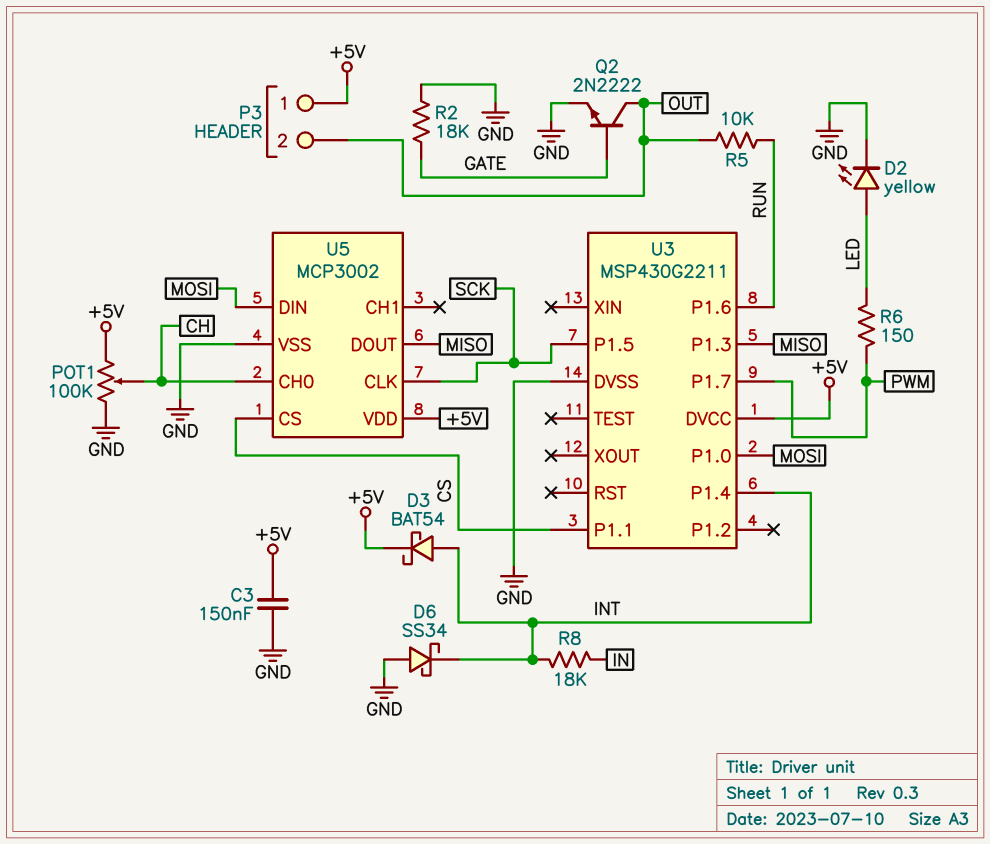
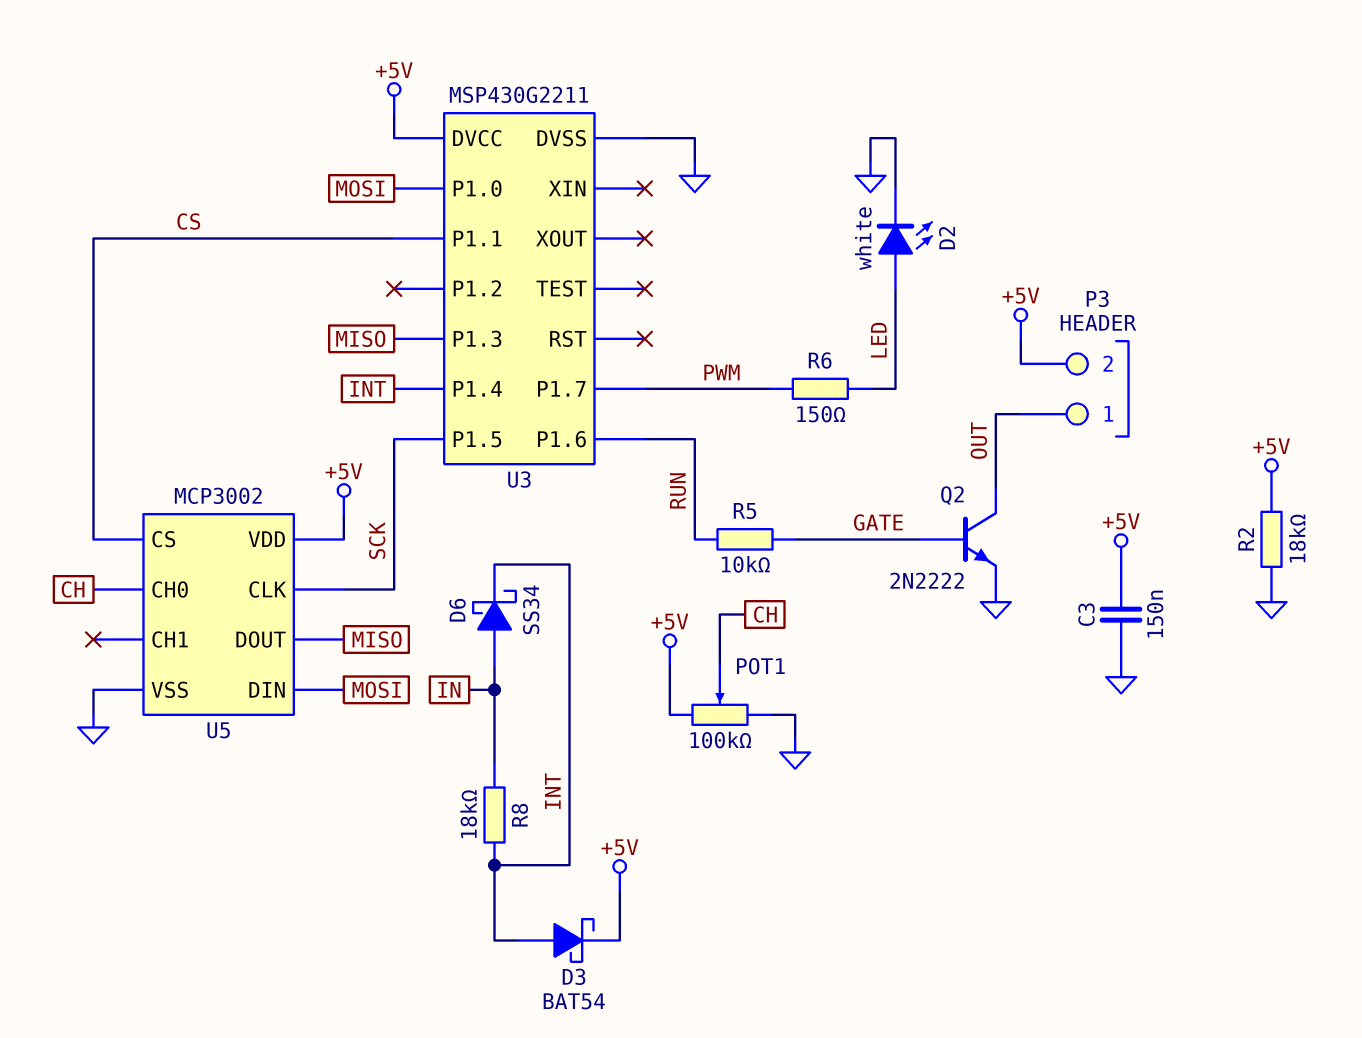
D2: LED yellow (A LED, K GND) -> LED white (A LED, K GND)
D6: schottky SS34 (A GND, K INT) -> schottky SS34 (A IN, K INT)
P3 pin 1: +5V -> OUT
P3 pin 2: OUT -> +5V
R2: 18k (GATE, GND) -> 18k (+5V, GND)
R5: 10k (OUT, RUN) -> 10k (GATE, RUN)

